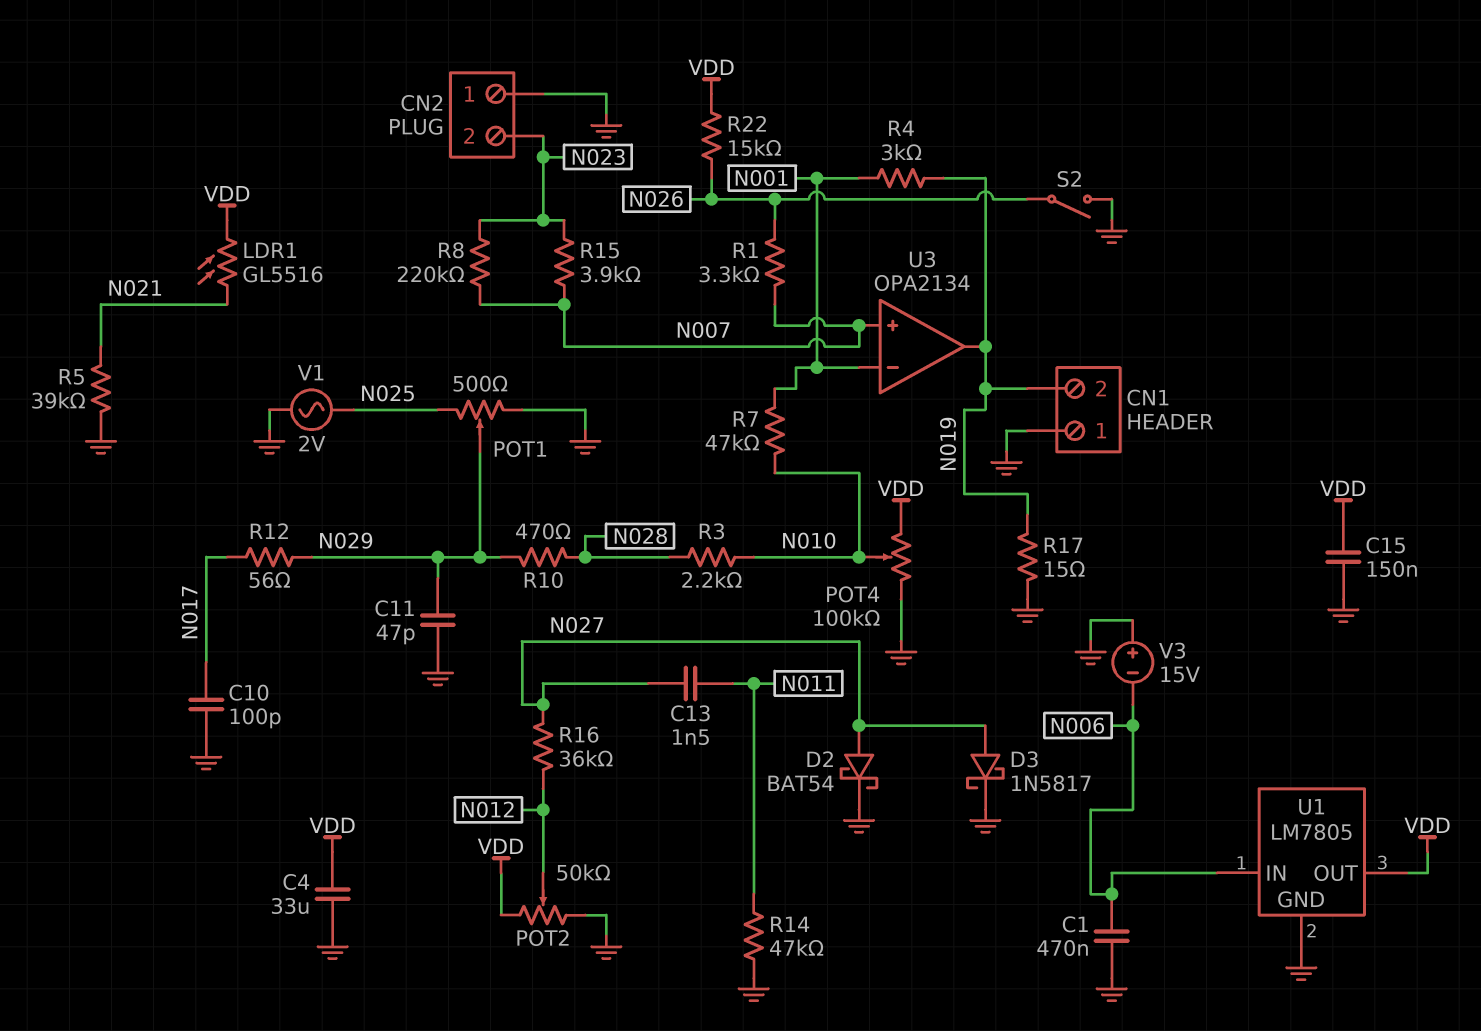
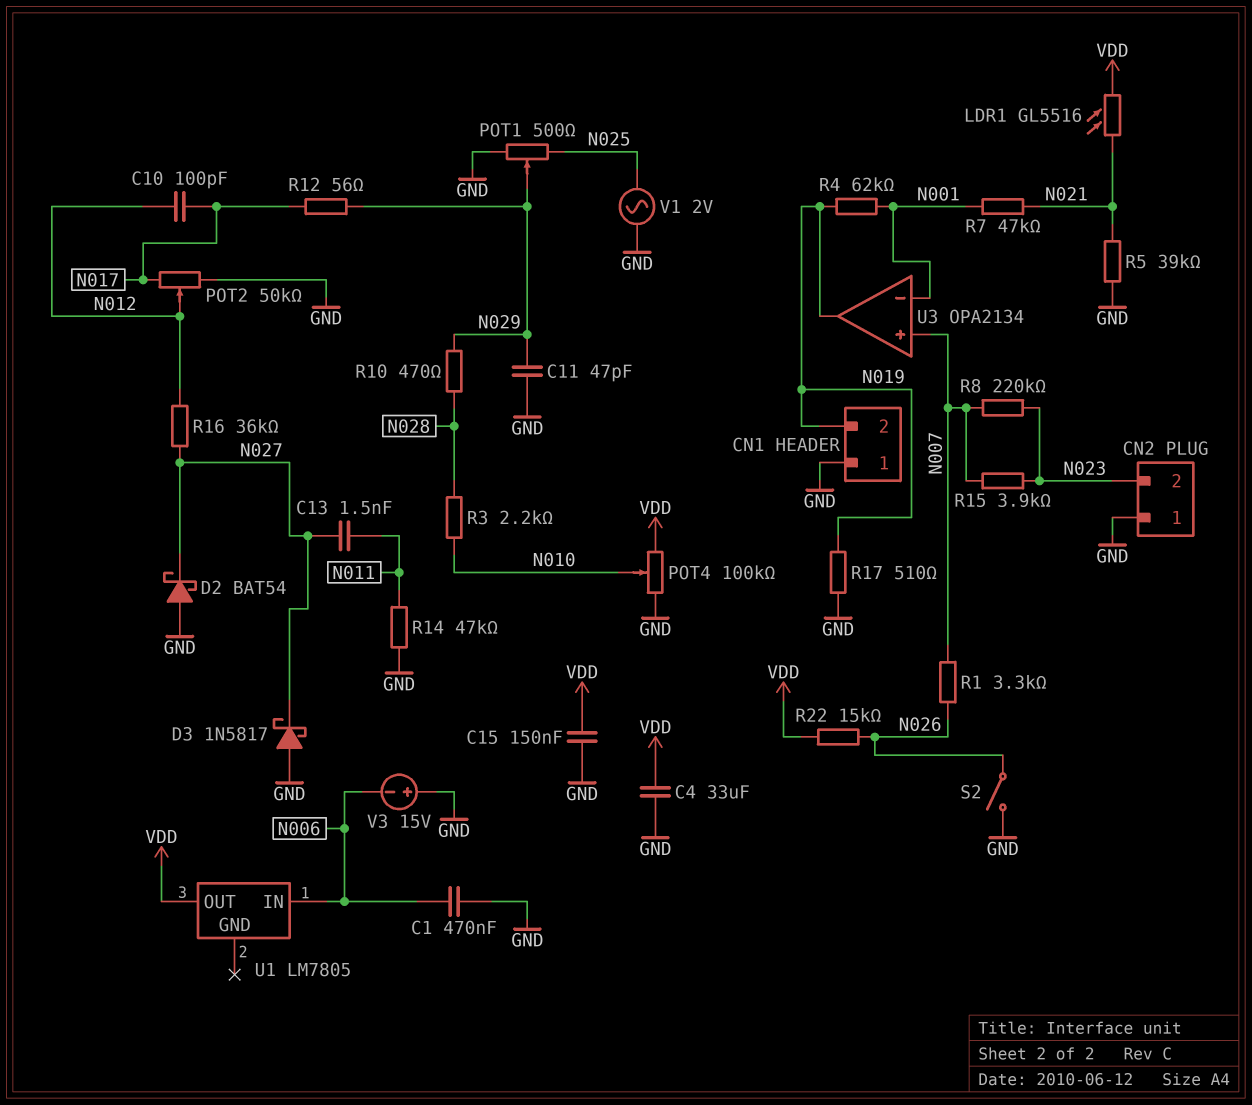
C10: 100pF (GND, N017) -> 100pF (N012, N017)
D2: schottky BAT54 (A N027, K GND) -> schottky BAT54 (A GND, K N027)
D3: schottky 1N5817 (A N027, K GND) -> schottky 1N5817 (A GND, K N027)
POT2: 50k (GND, VDD, wiper N012) -> 50k (GND, N017, wiper N012)
R4: 3k (N001, N019) -> 62k (N001, N019)
R7: 47k (N001, N010) -> 47k (N001, N021)
R17: 15 (GND, N019) -> 510 (GND, N019)
U1 pin GND: GND -> none

